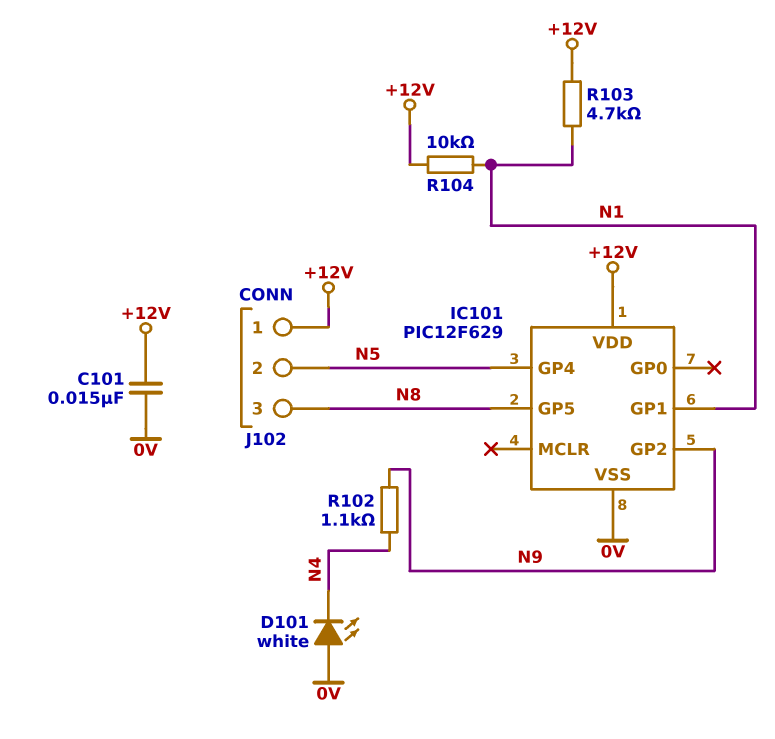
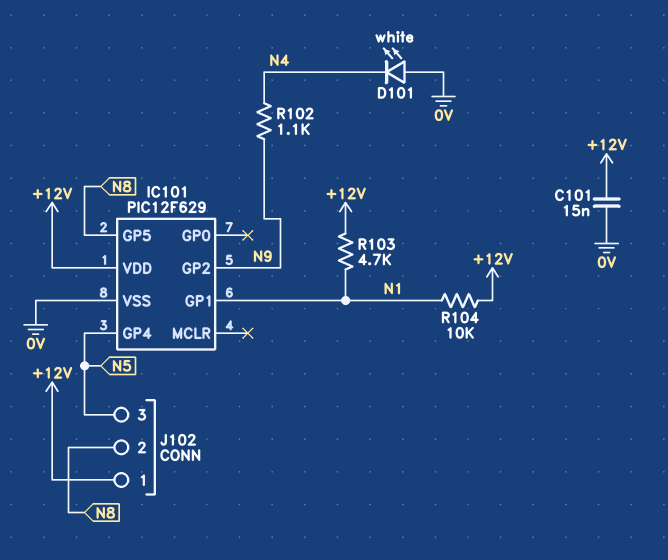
J102 pin 2: N5 -> N8
J102 pin 3: N8 -> N5

